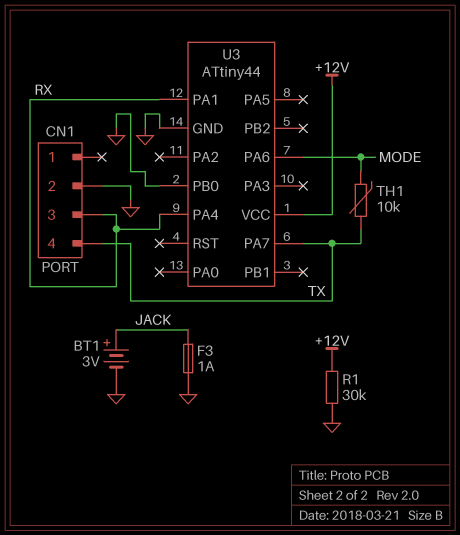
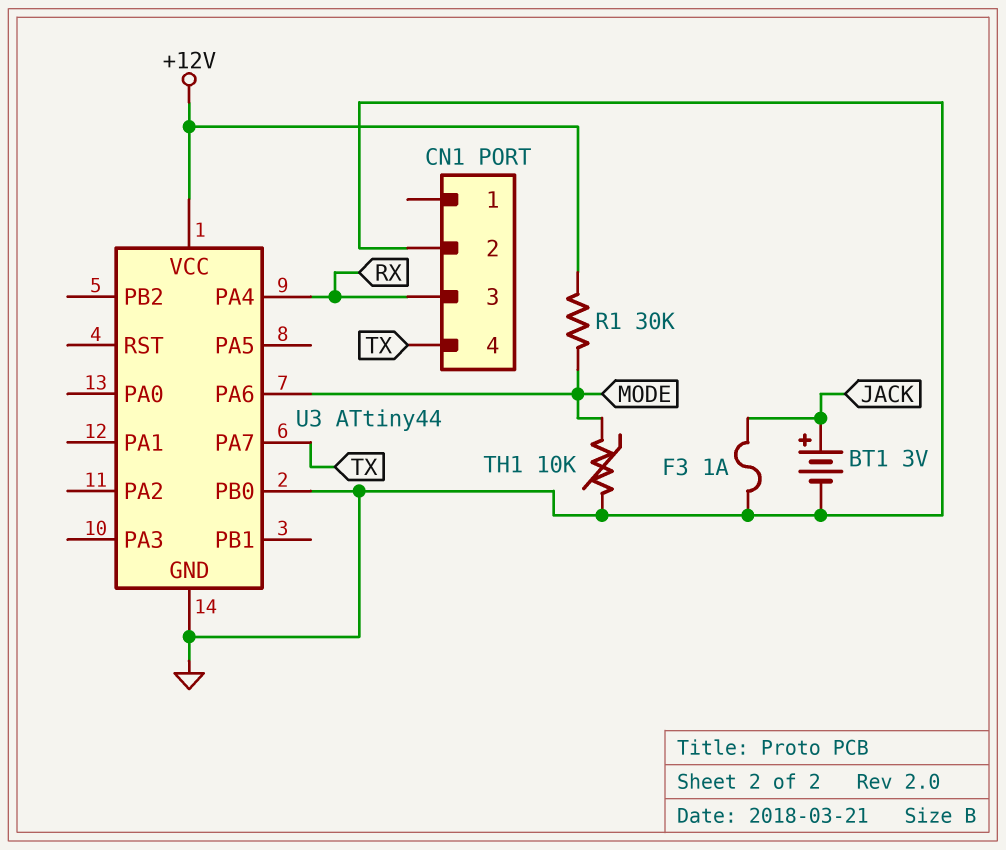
R1: 30k (+12V, GND) -> 30k (+12V, MODE)
TH1: 10k (MODE, TX) -> 10k (GND, MODE)
U3 pin PA1: RX -> none

